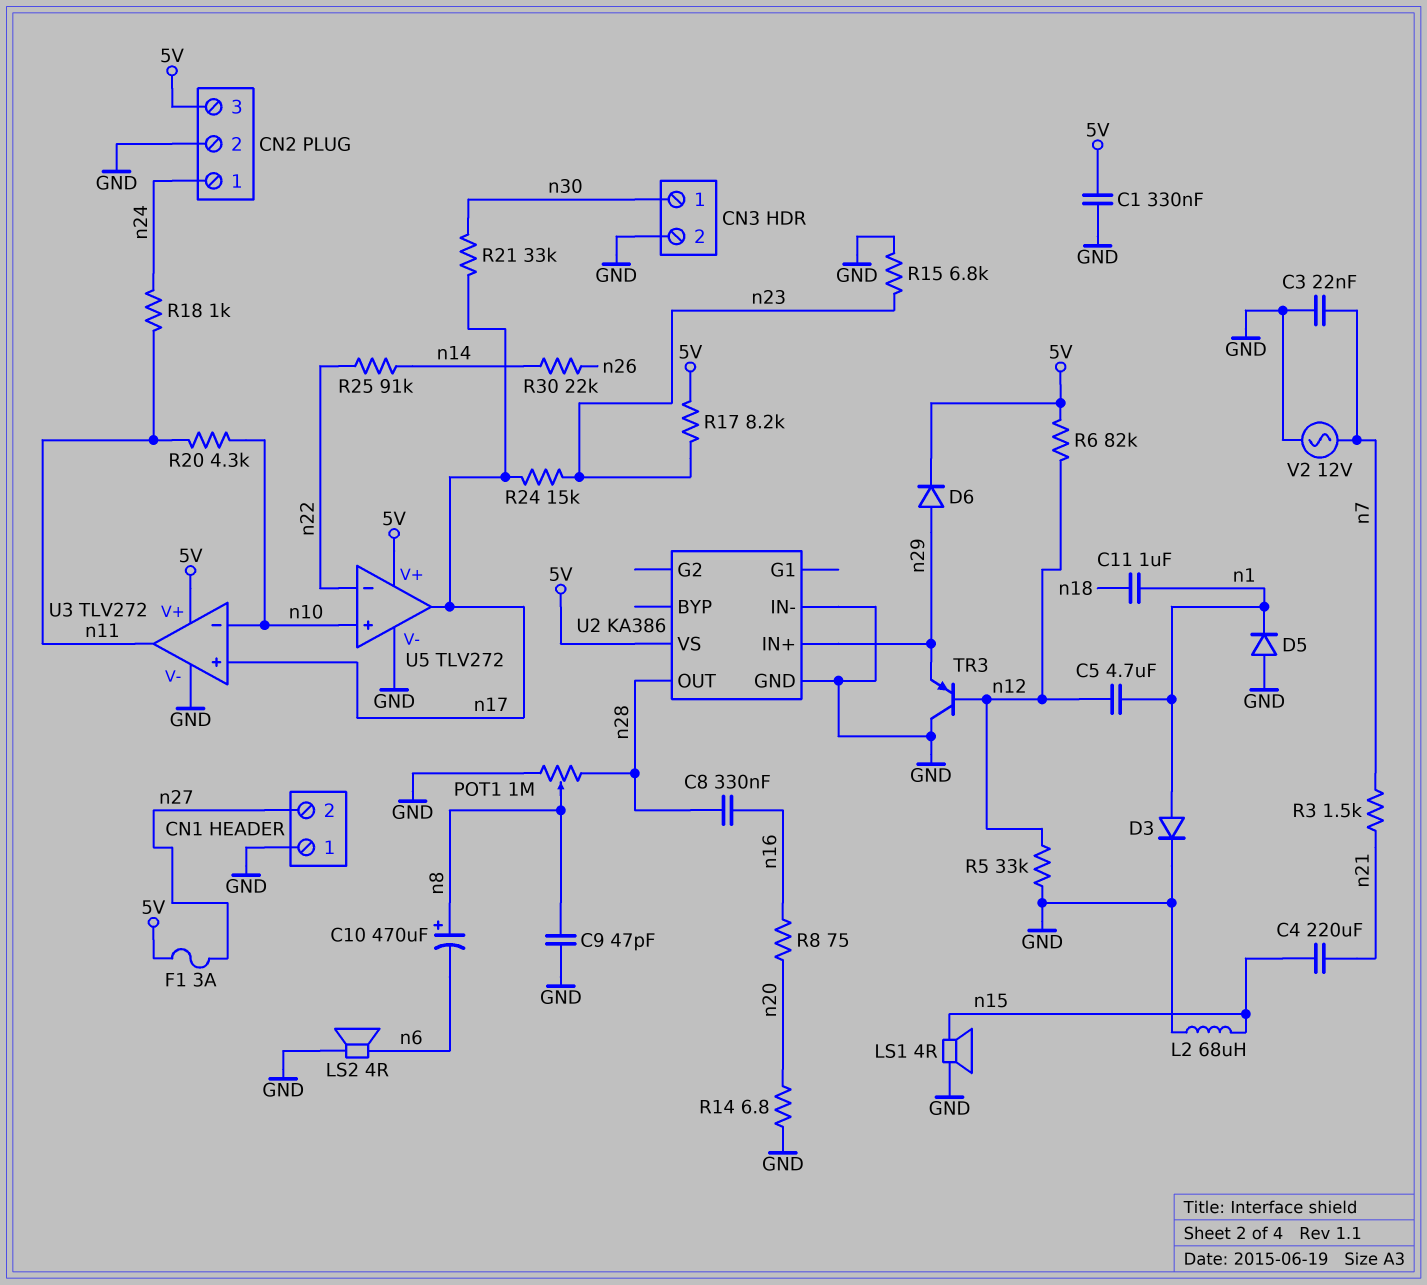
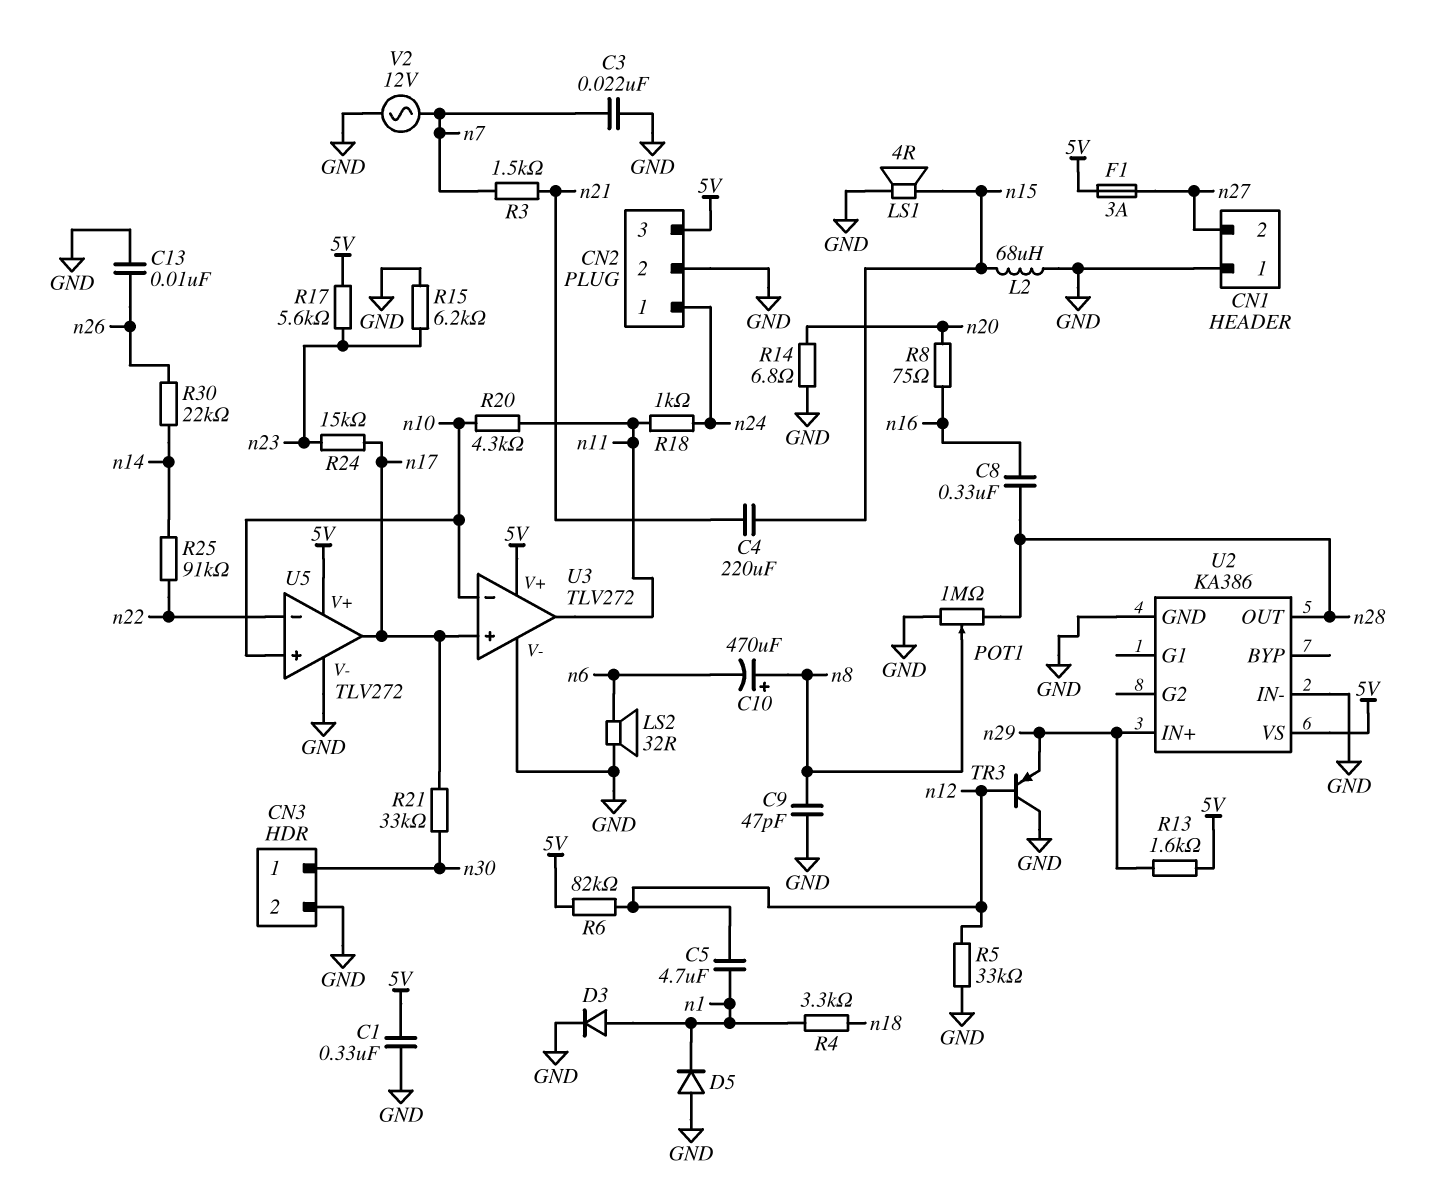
C11: 1uF (n1, n18) -> none
C13: none -> 10nF (GND, n26)
D6: diode (A n29, K 5V) -> none
LS2: speaker 4R (GND, n6) -> speaker 32R (GND, n6)
R4: none -> 3.3k (n1, n18)
R13: none -> 1.6k (5V, n29)
R15: 6.8k (GND, n23) -> 6.2k (GND, n23)
R17: 8.2k (5V, n23) -> 5.6k (5V, n23)

